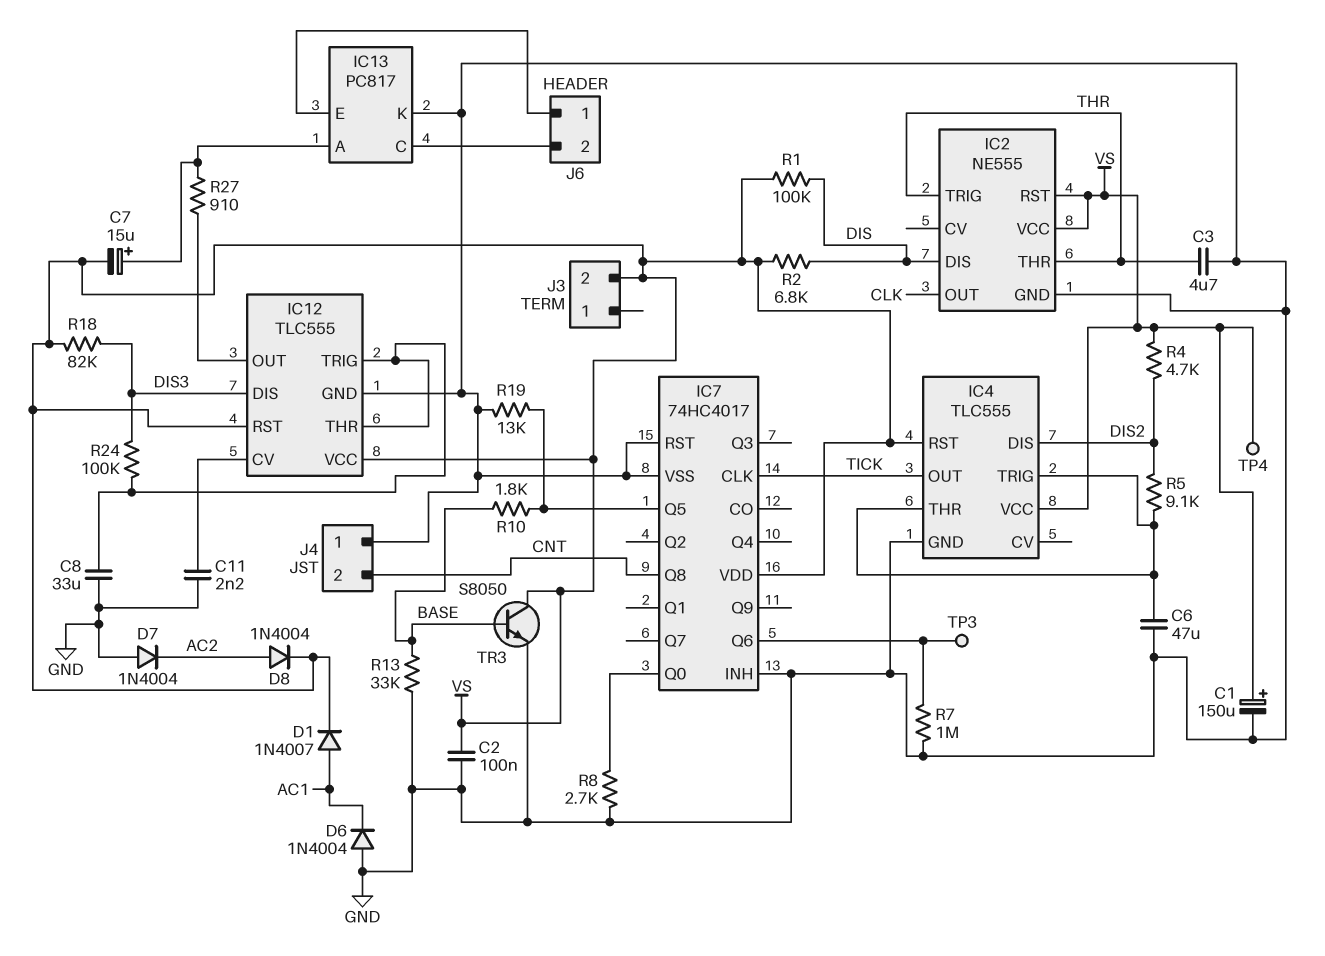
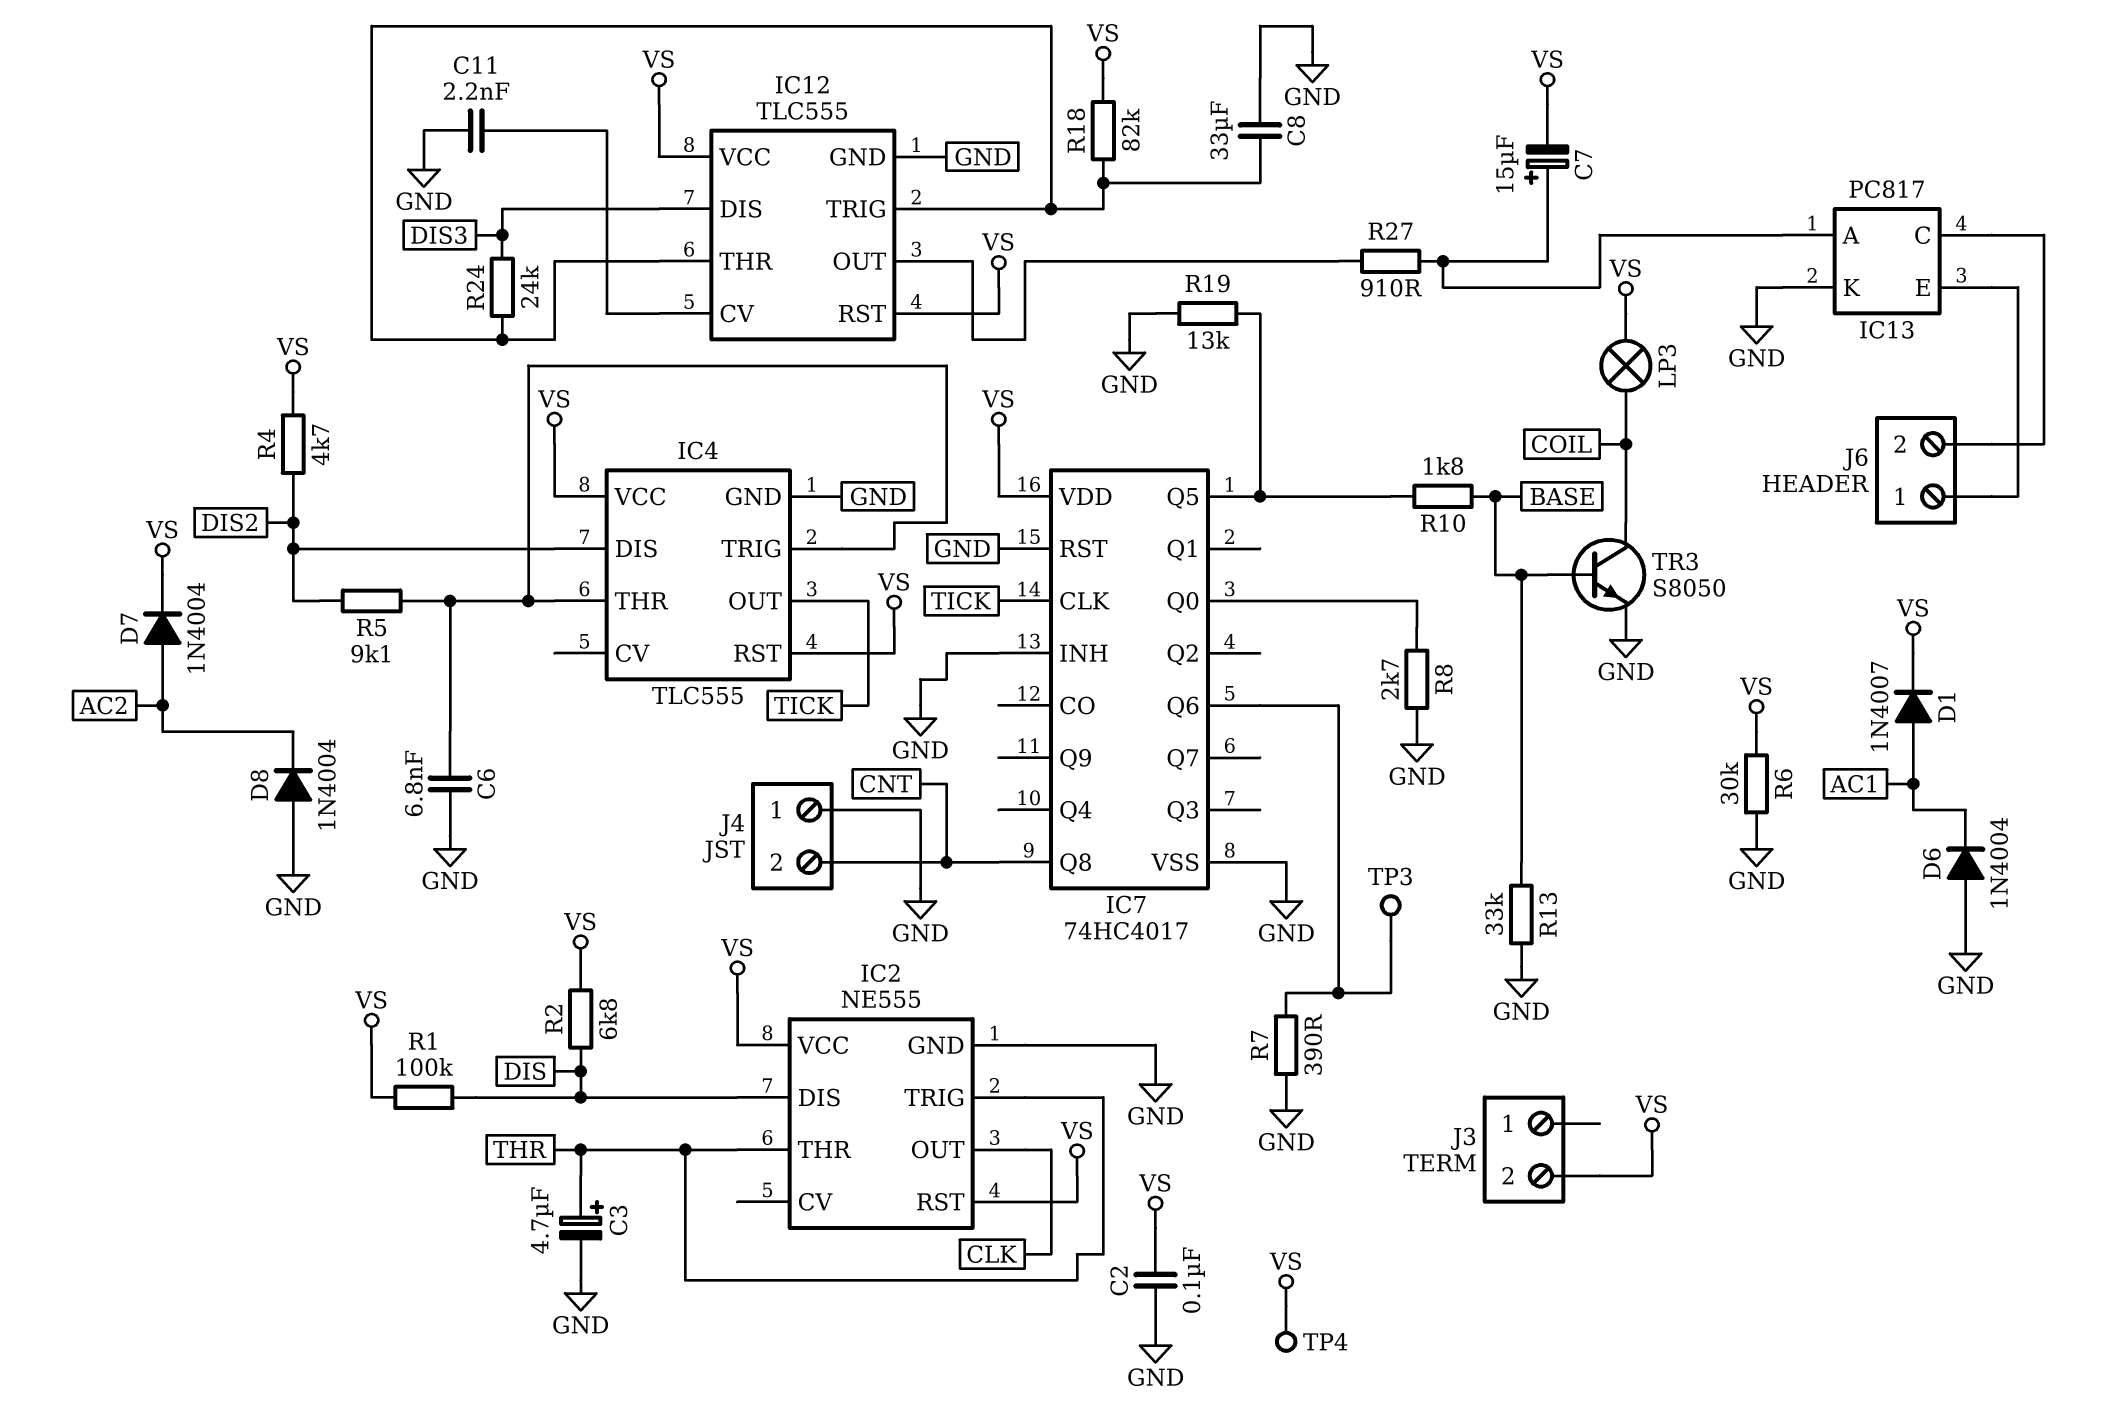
C1: 150uF (plus VS, minus GND) -> none
C3: 4.7uF (GND, THR) -> 4.7uF (plus THR, minus GND)
C6: 47uF (GND, IC4/THR) -> 6.8nF (GND, IC4/THR)
D7: diode 1N4004 (A GND, K AC2) -> diode 1N4004 (A AC2, K VS)
D8: diode 1N4004 (A AC2, K VS) -> diode 1N4004 (A GND, K AC2)
LP3: none -> lamp (COIL, VS)
R6: none -> 30k (GND, VS)
R7: 1M (GND, IC7/Q6) -> 390 (GND, IC7/Q6)
R18: 82k (DIS3, VS) -> 82k (IC12/THR, VS)
R24: 100k (DIS3, IC12/THR) -> 24k (DIS3, IC12/THR)
TR3: NPN S8050 (B BASE, C VS, E GND) -> NPN S8050 (B BASE, C COIL, E GND)

